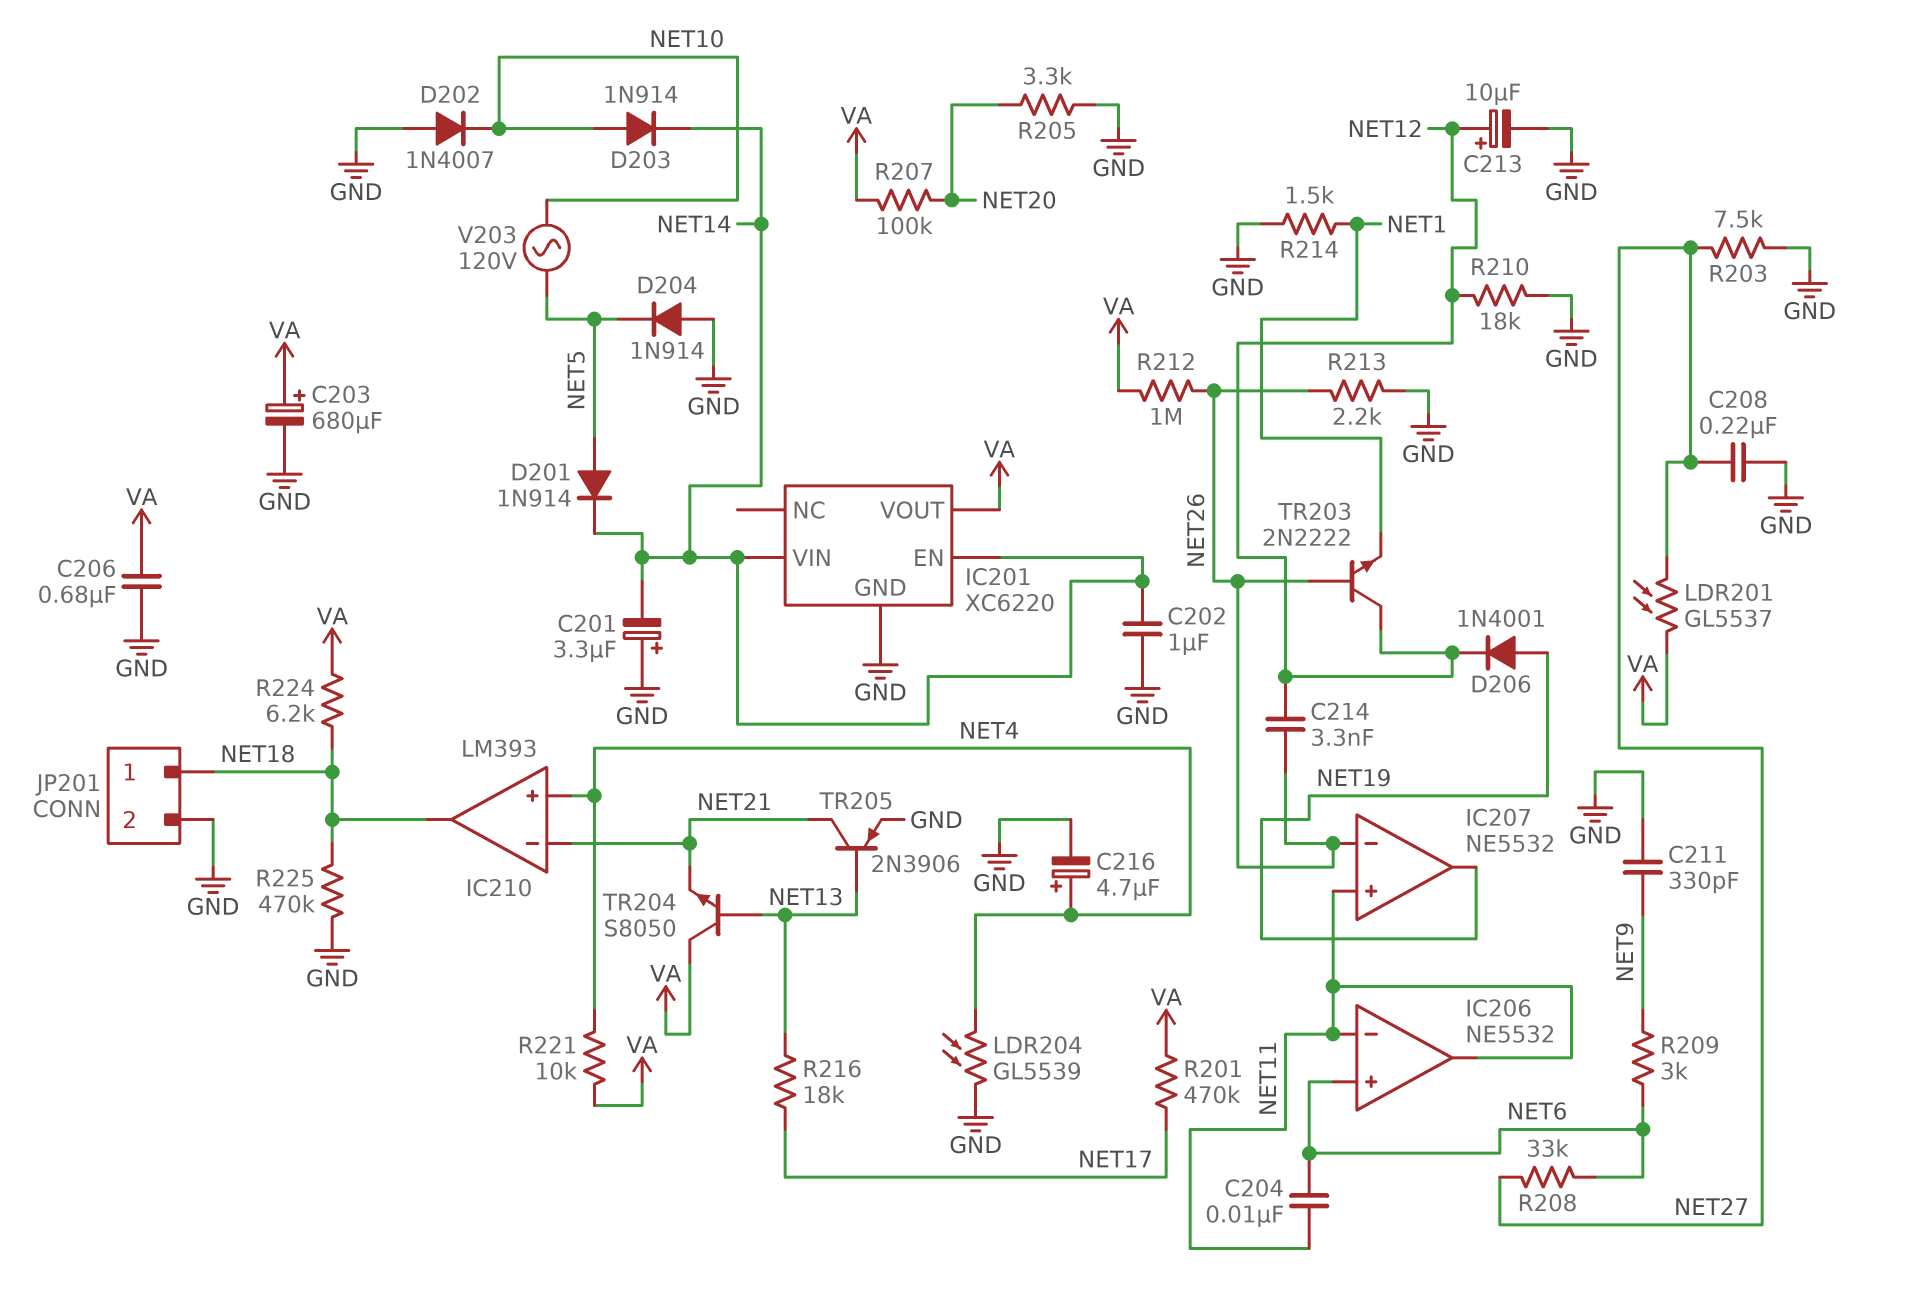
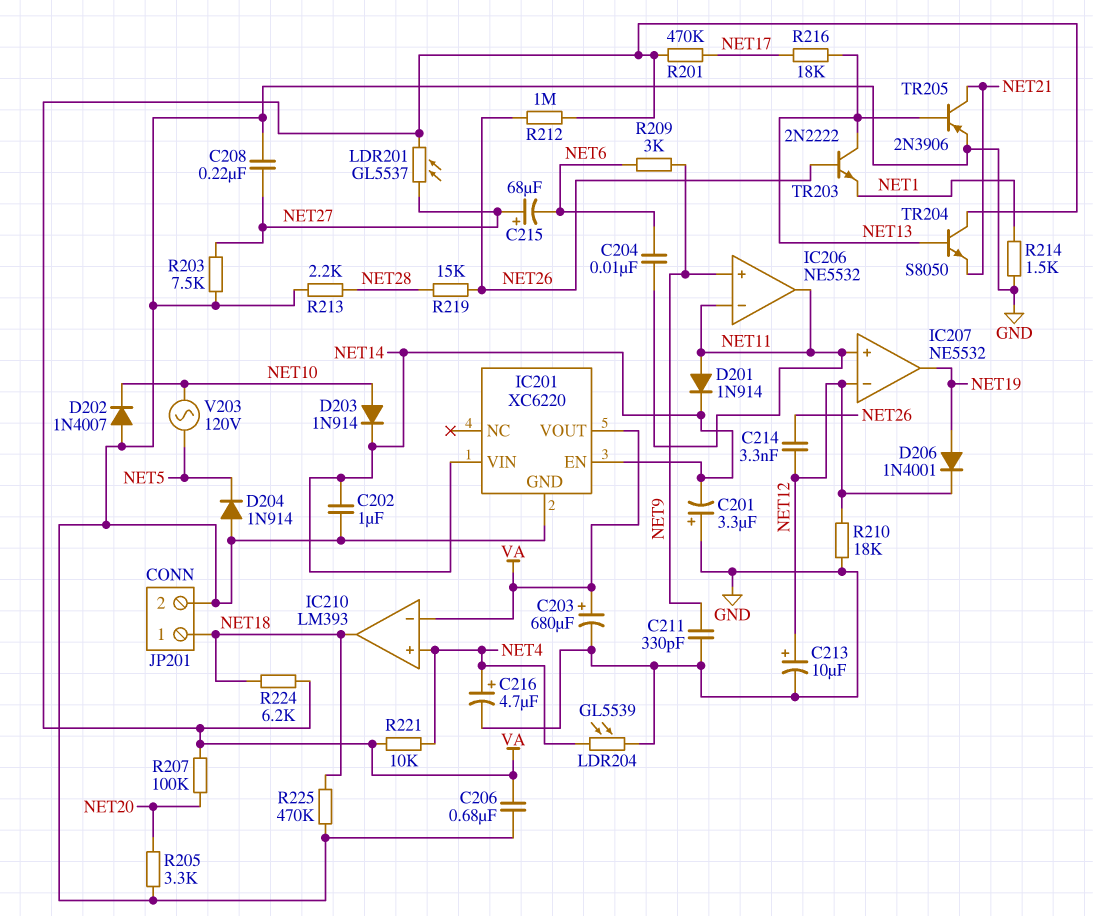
C215: none -> 68uF (plus NET27, minus NET6)
D201: diode 1N914 (A NET5, K NET14) -> diode 1N914 (A NET11, K NET14)
IC206 pin in+: NET6 -> NET9
IC207 pin in-: NET26 -> NET12
IC210 pin in-: NET21 -> VA
R208: 33k (NET6, NET27) -> none
R213: 2.2k (GND, NET26) -> 2.2k (GND, NET28)
R219: none -> 15k (NET26, NET28)
TR203: NPN 2N2222 (B NET26, C NET12, E NET1) -> NPN 2N2222 (B NET26, C NET13, E NET1)

